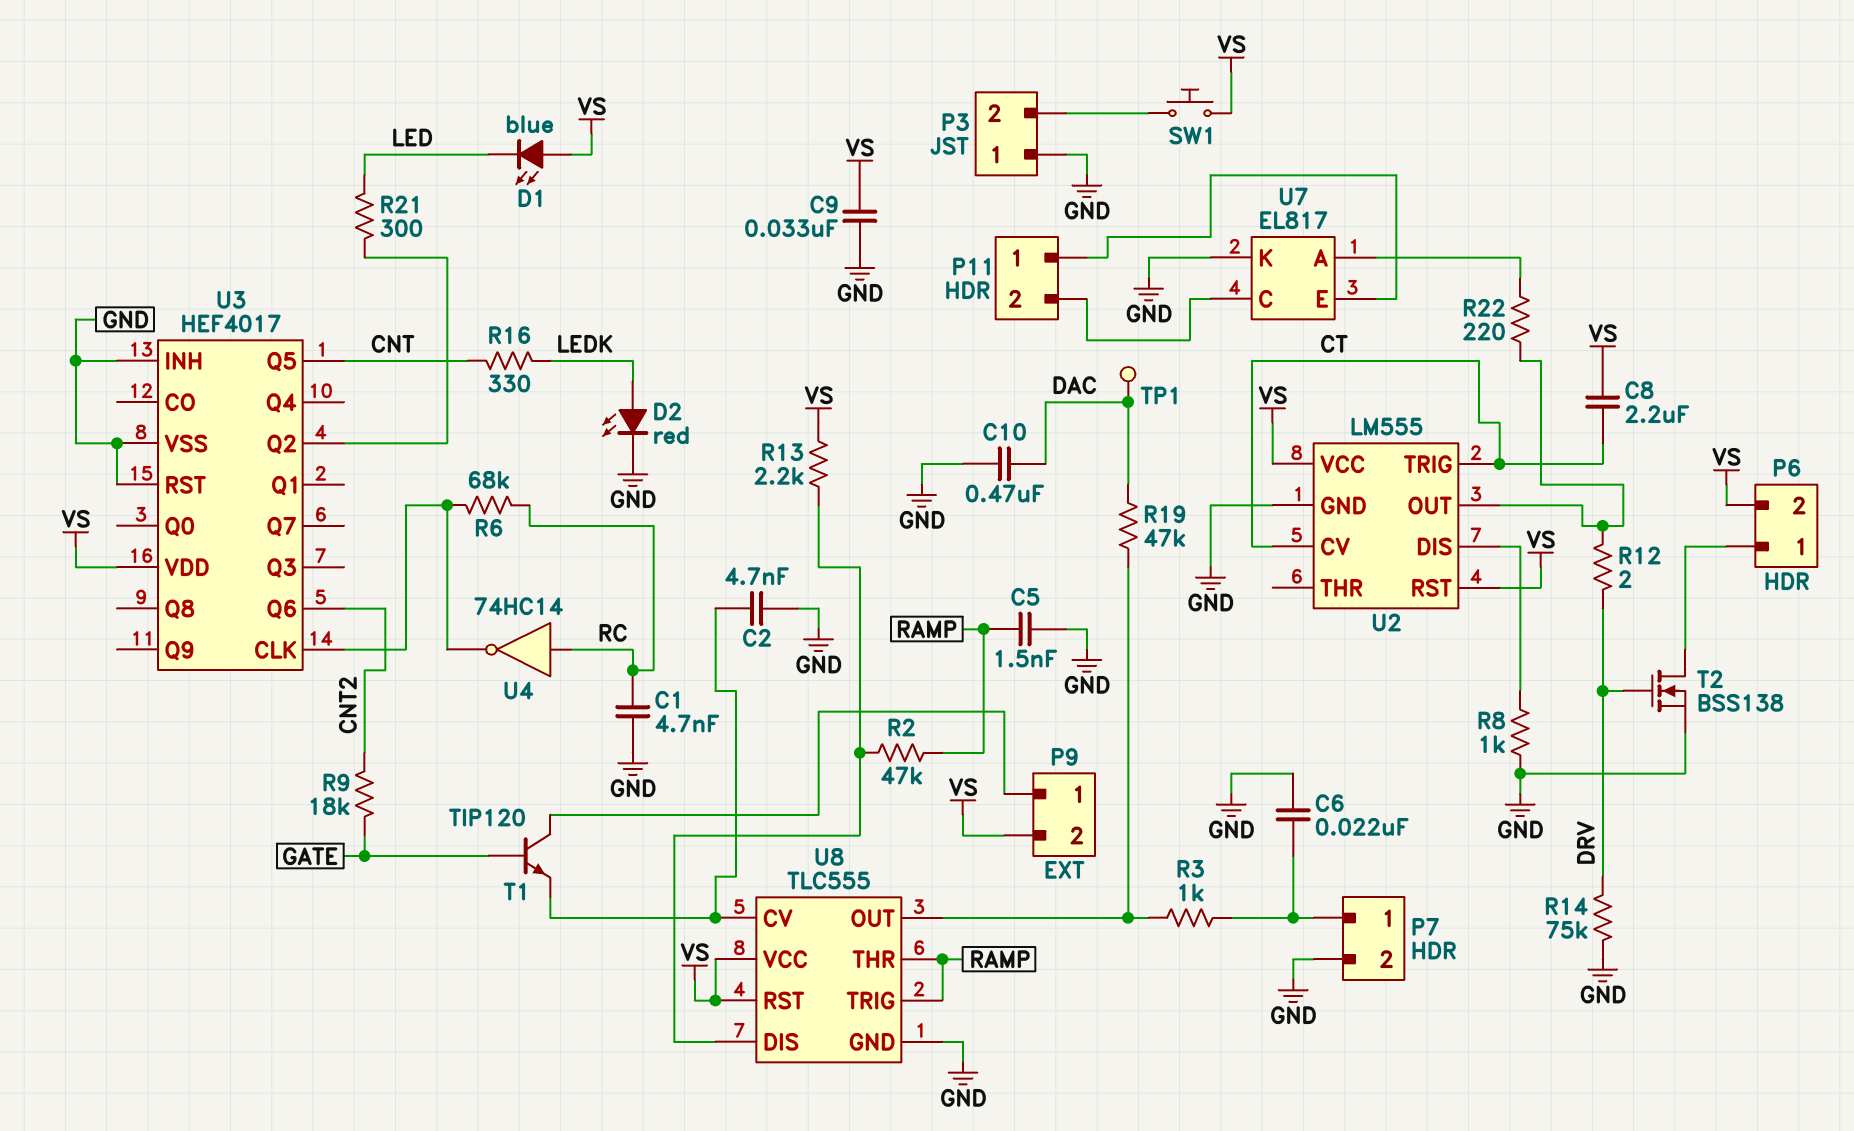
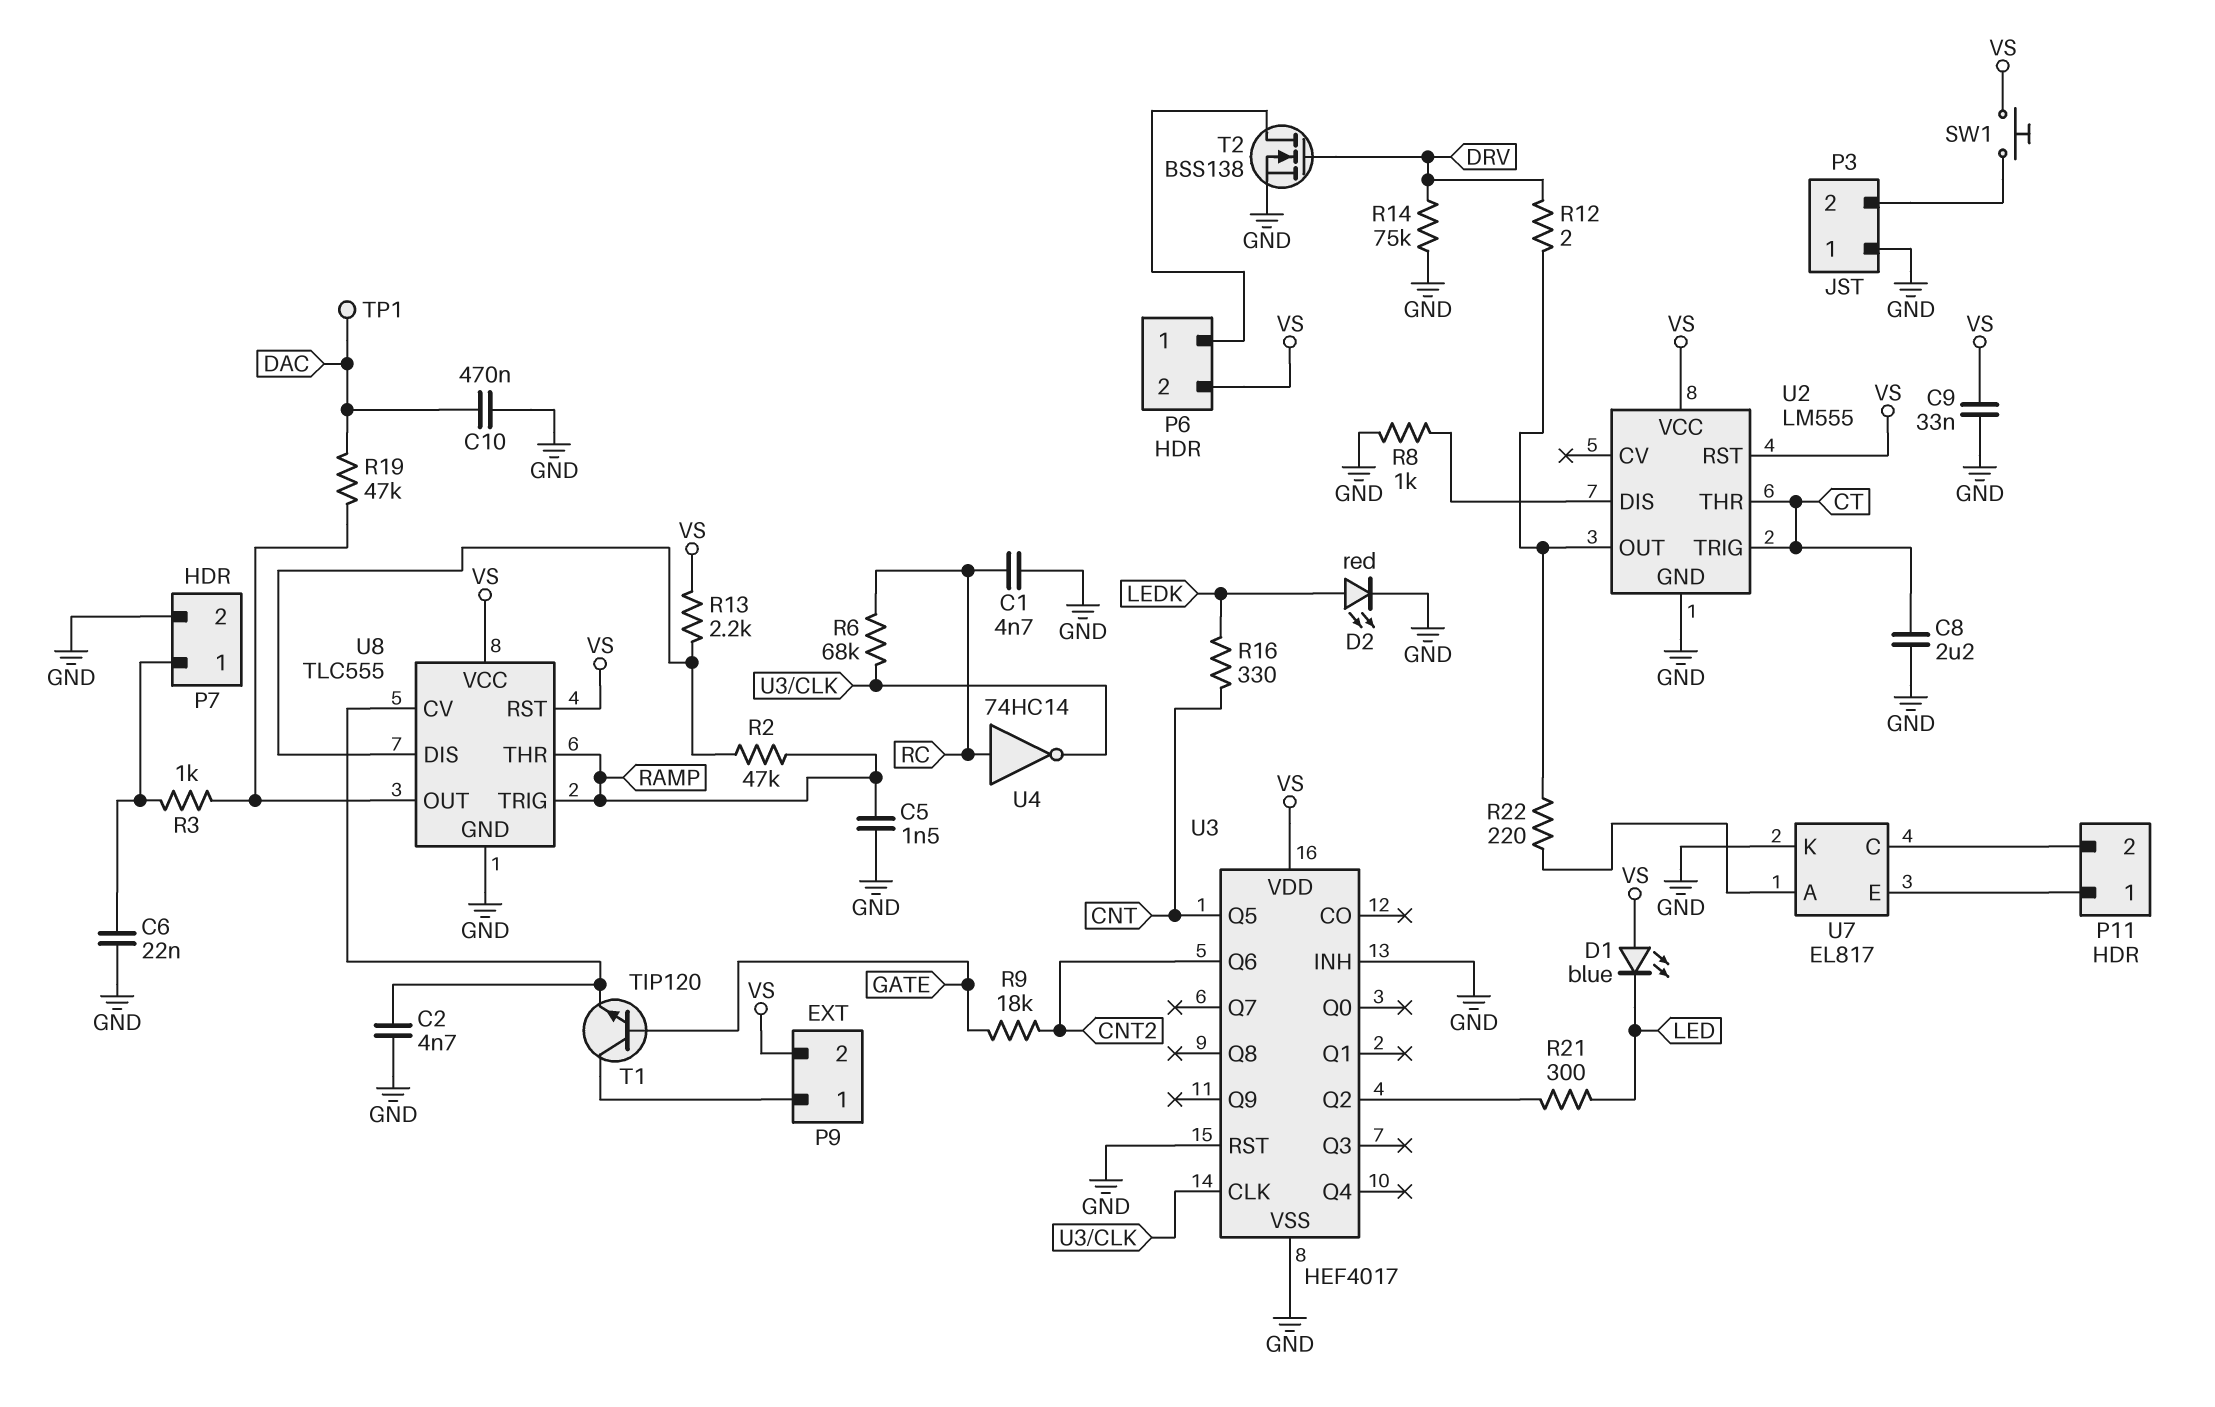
C8: 2.2uF (CT, VS) -> 2.2uF (CT, GND)
U2 pin CV: CT -> none
U2 pin THR: none -> CT

